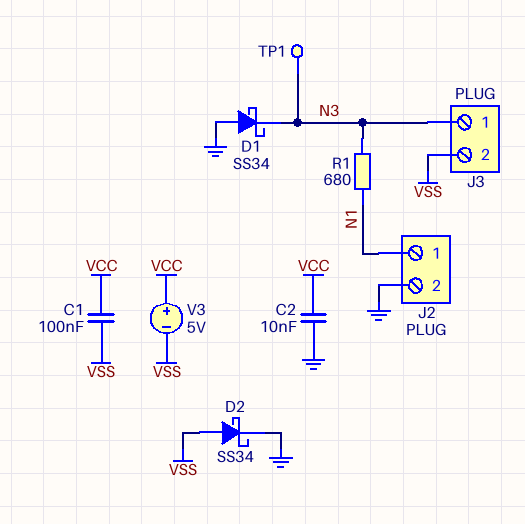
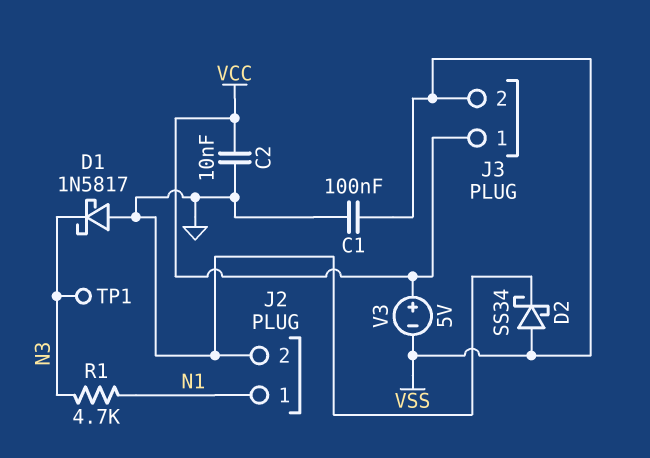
C1: 100nF (VCC, VSS) -> 100nF (GND, VSS)
D1: schottky SS34 (A GND, K N3) -> schottky 1N5817 (A GND, K N3)
J3 pin 1: N3 -> VCC
R1: 680 (N1, N3) -> 4.7k (N1, N3)

